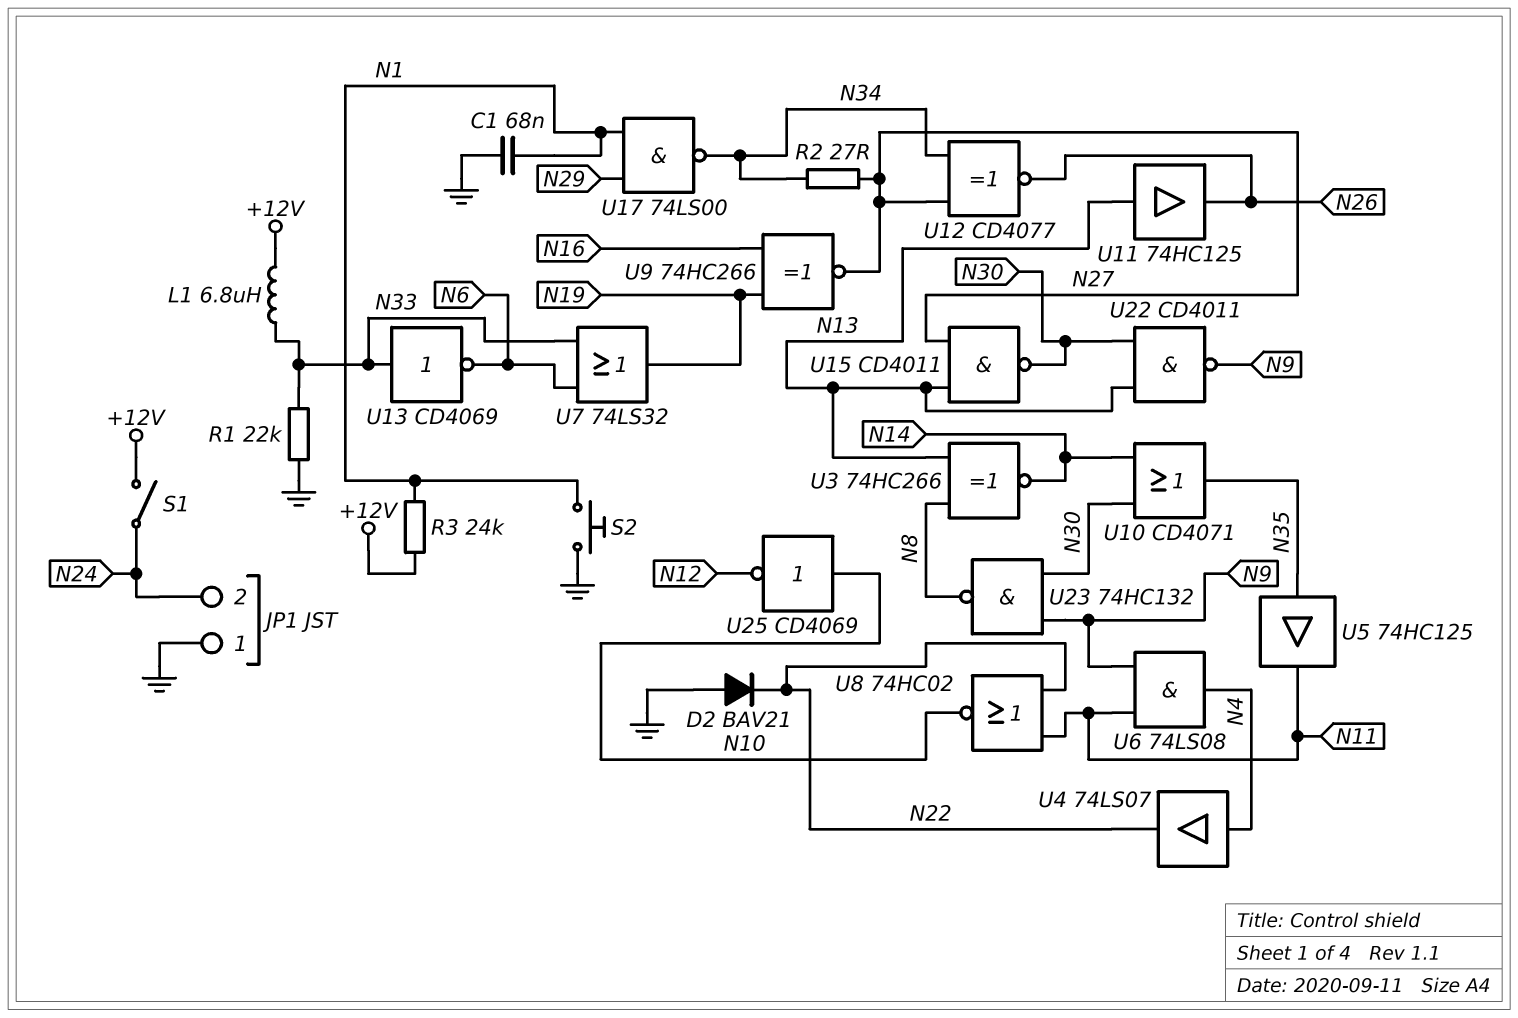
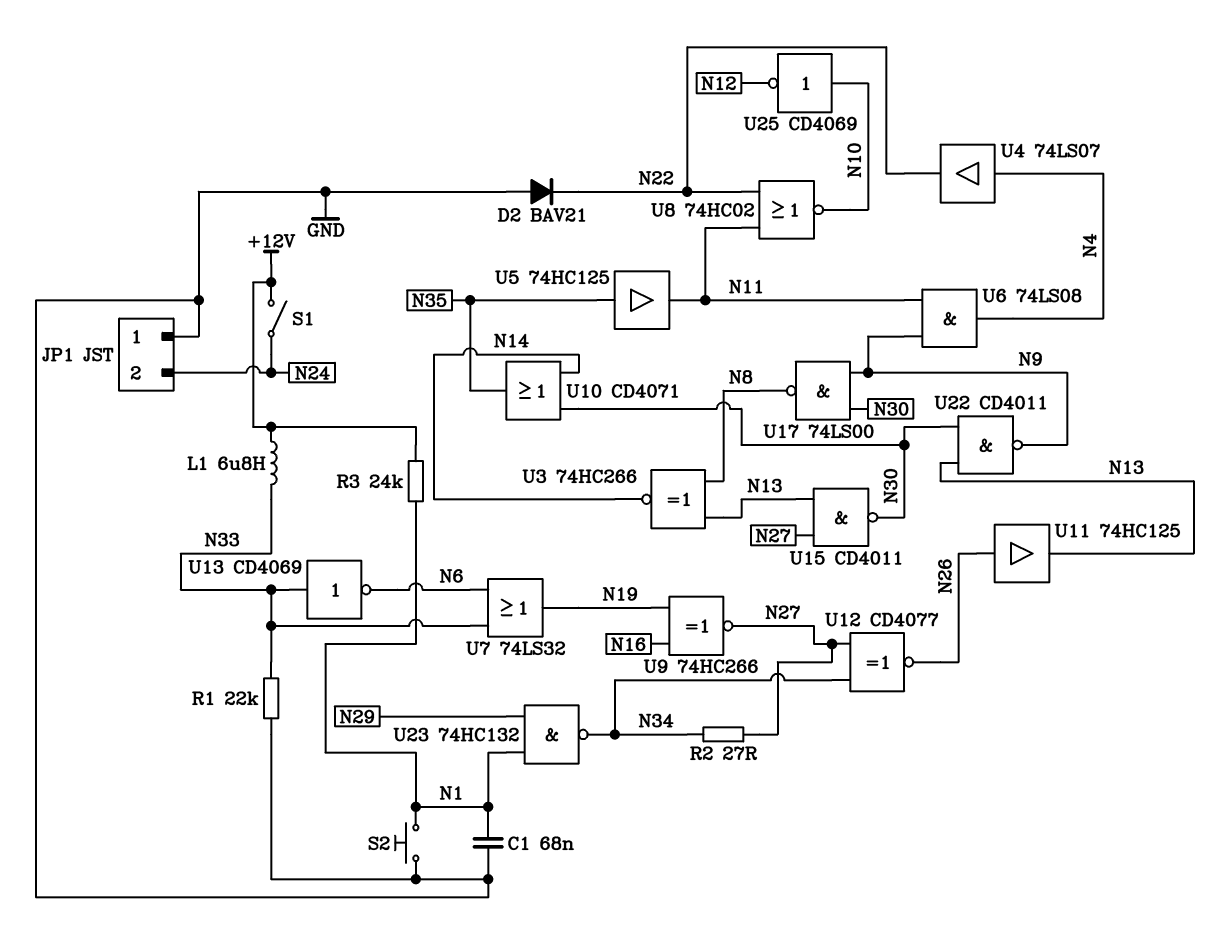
U11: buffer 74HC125 (in N13, out N26) -> buffer 74HC125 (in N26, out N13)
U17: NAND 74LS00 (in N1, in N29, out N34) -> NAND 74LS00 (in N9, in N30, out N8)
U23: NAND 74HC132 (in N9, in N30, out N8) -> NAND 74HC132 (in N1, in N29, out N34)

